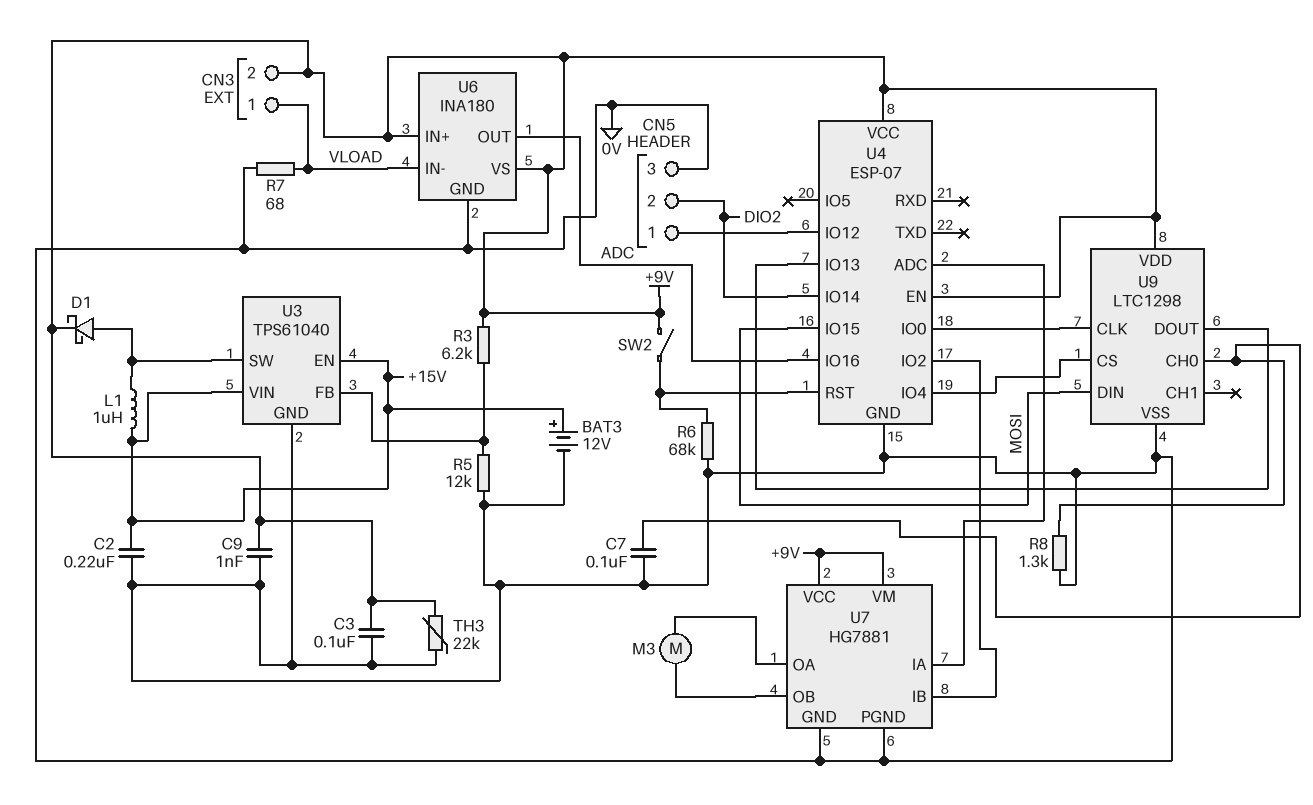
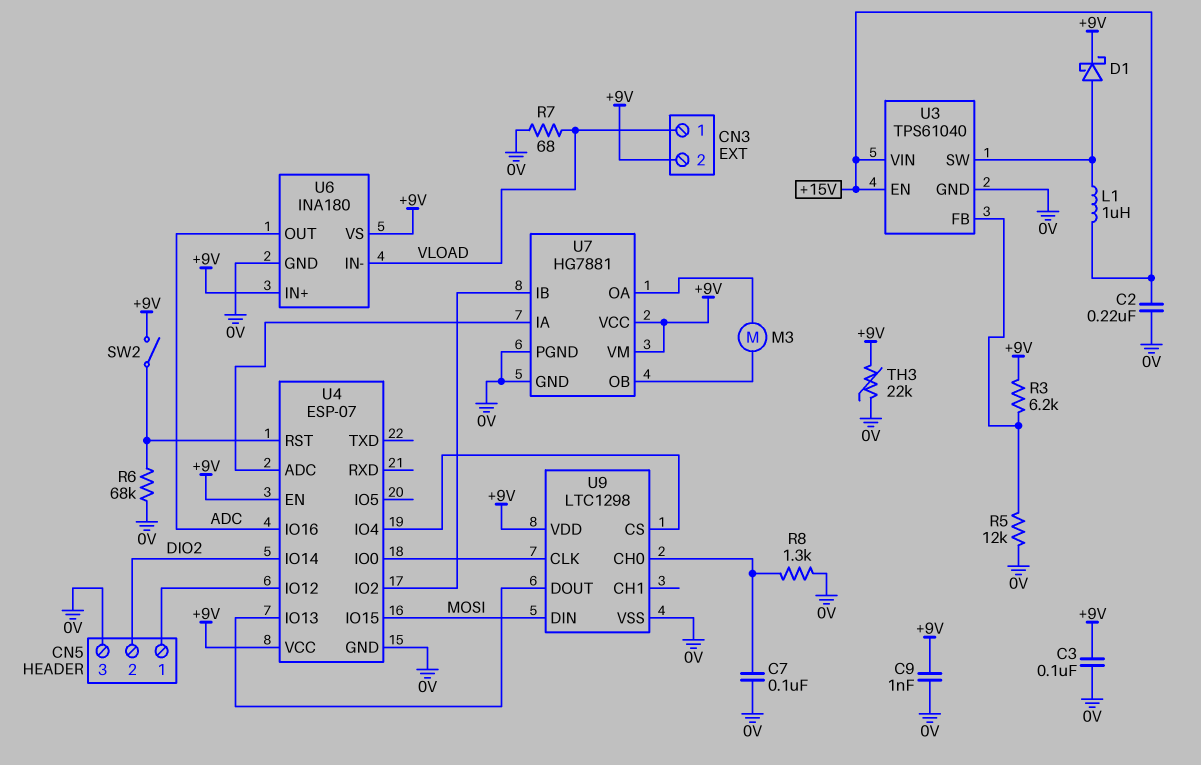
BAT3: 12V (plus +15V, minus 0V) -> none

